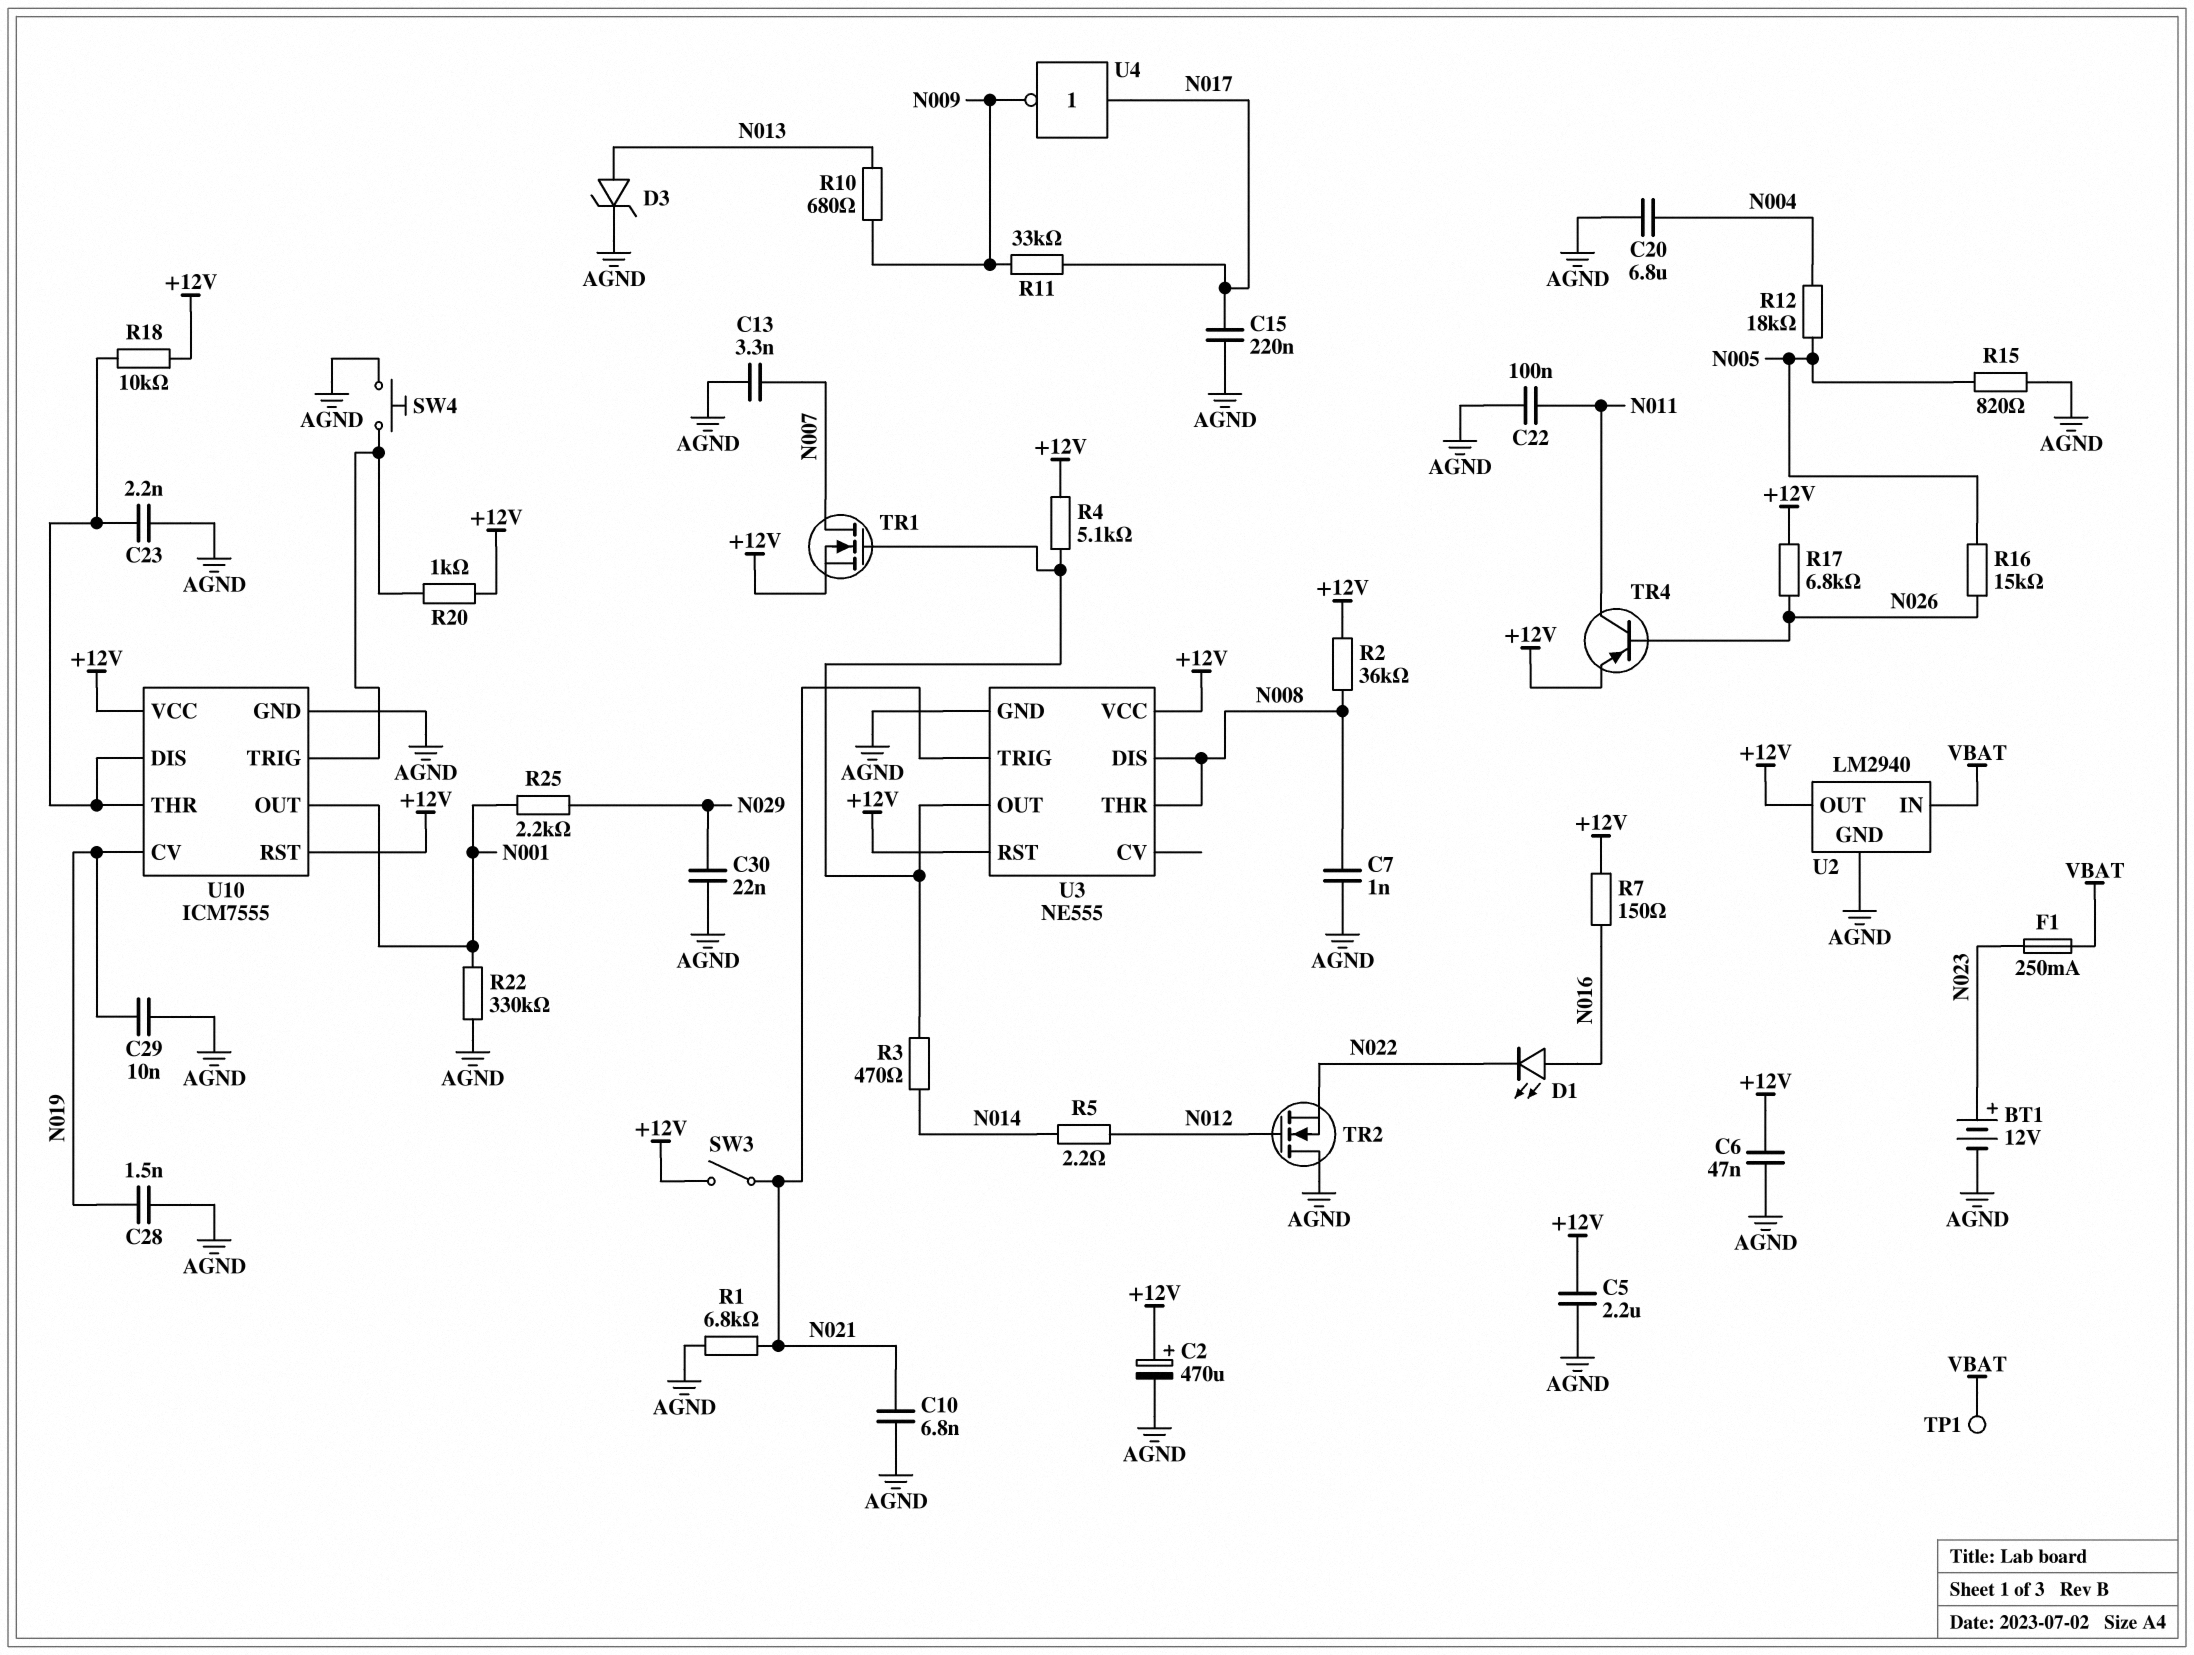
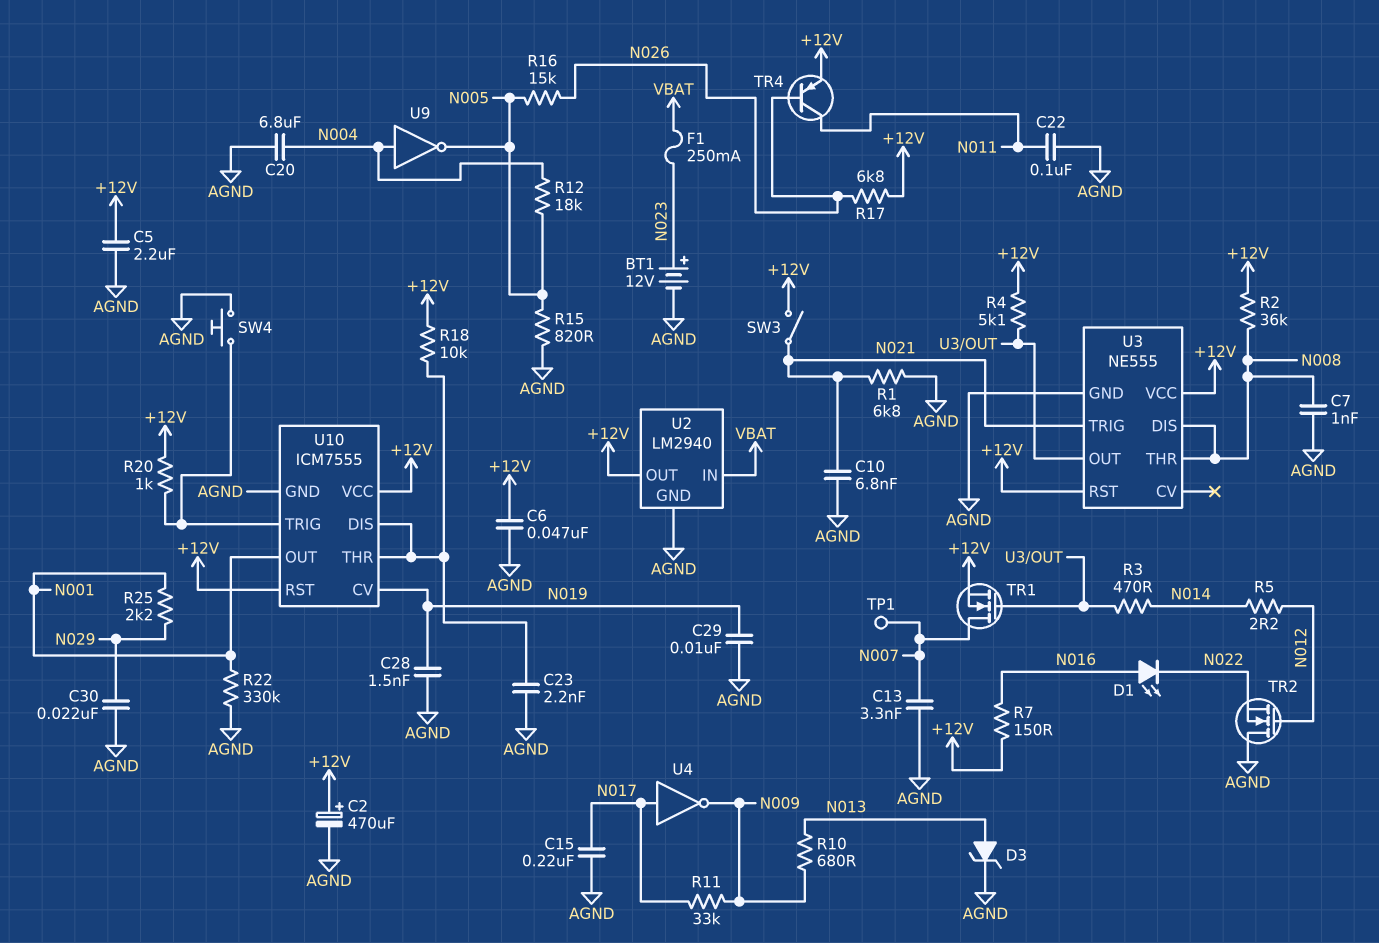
TP1: test point (VBAT) -> test point (N007)
U9: none -> NOT (in N004, out N005)

